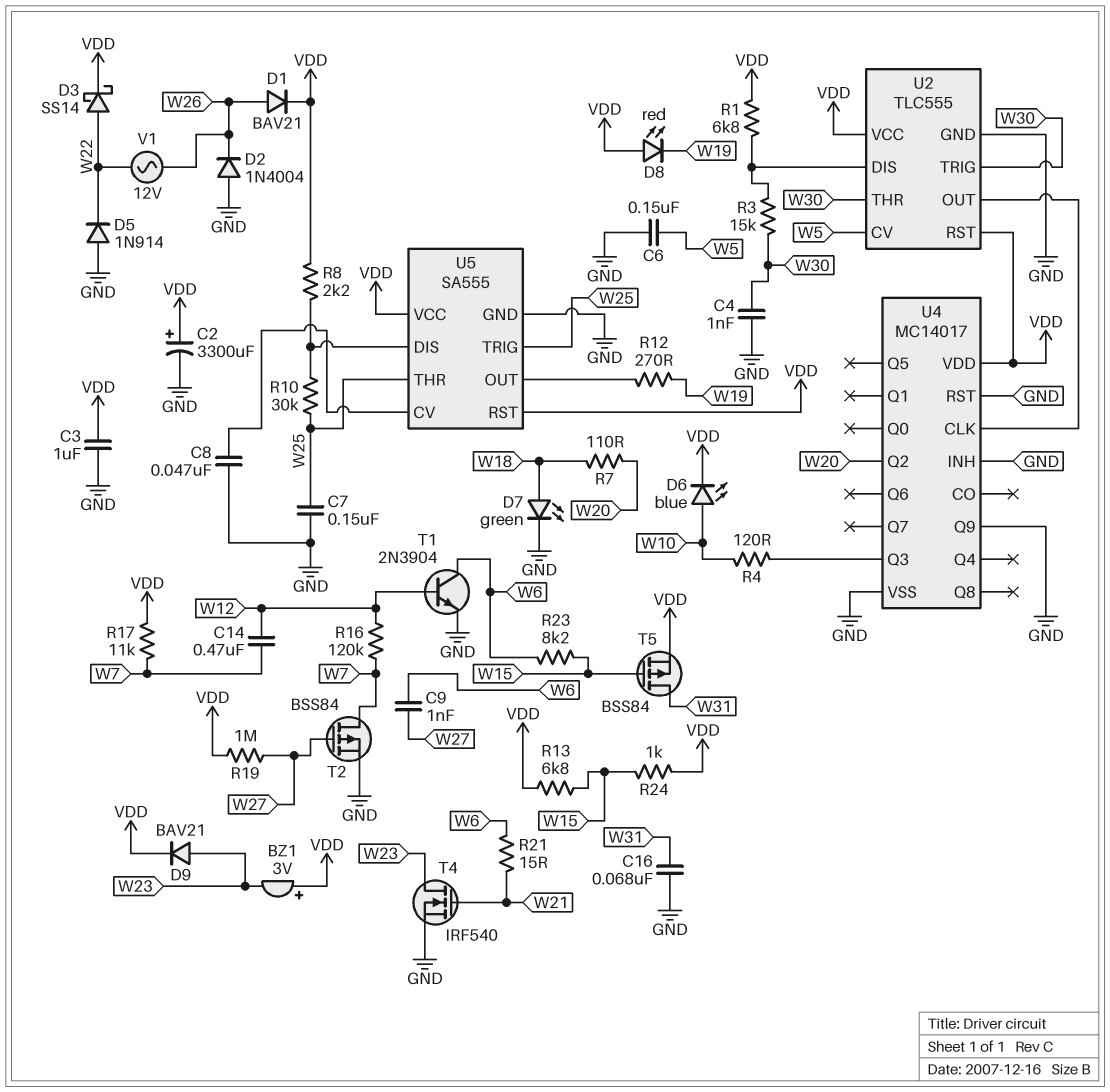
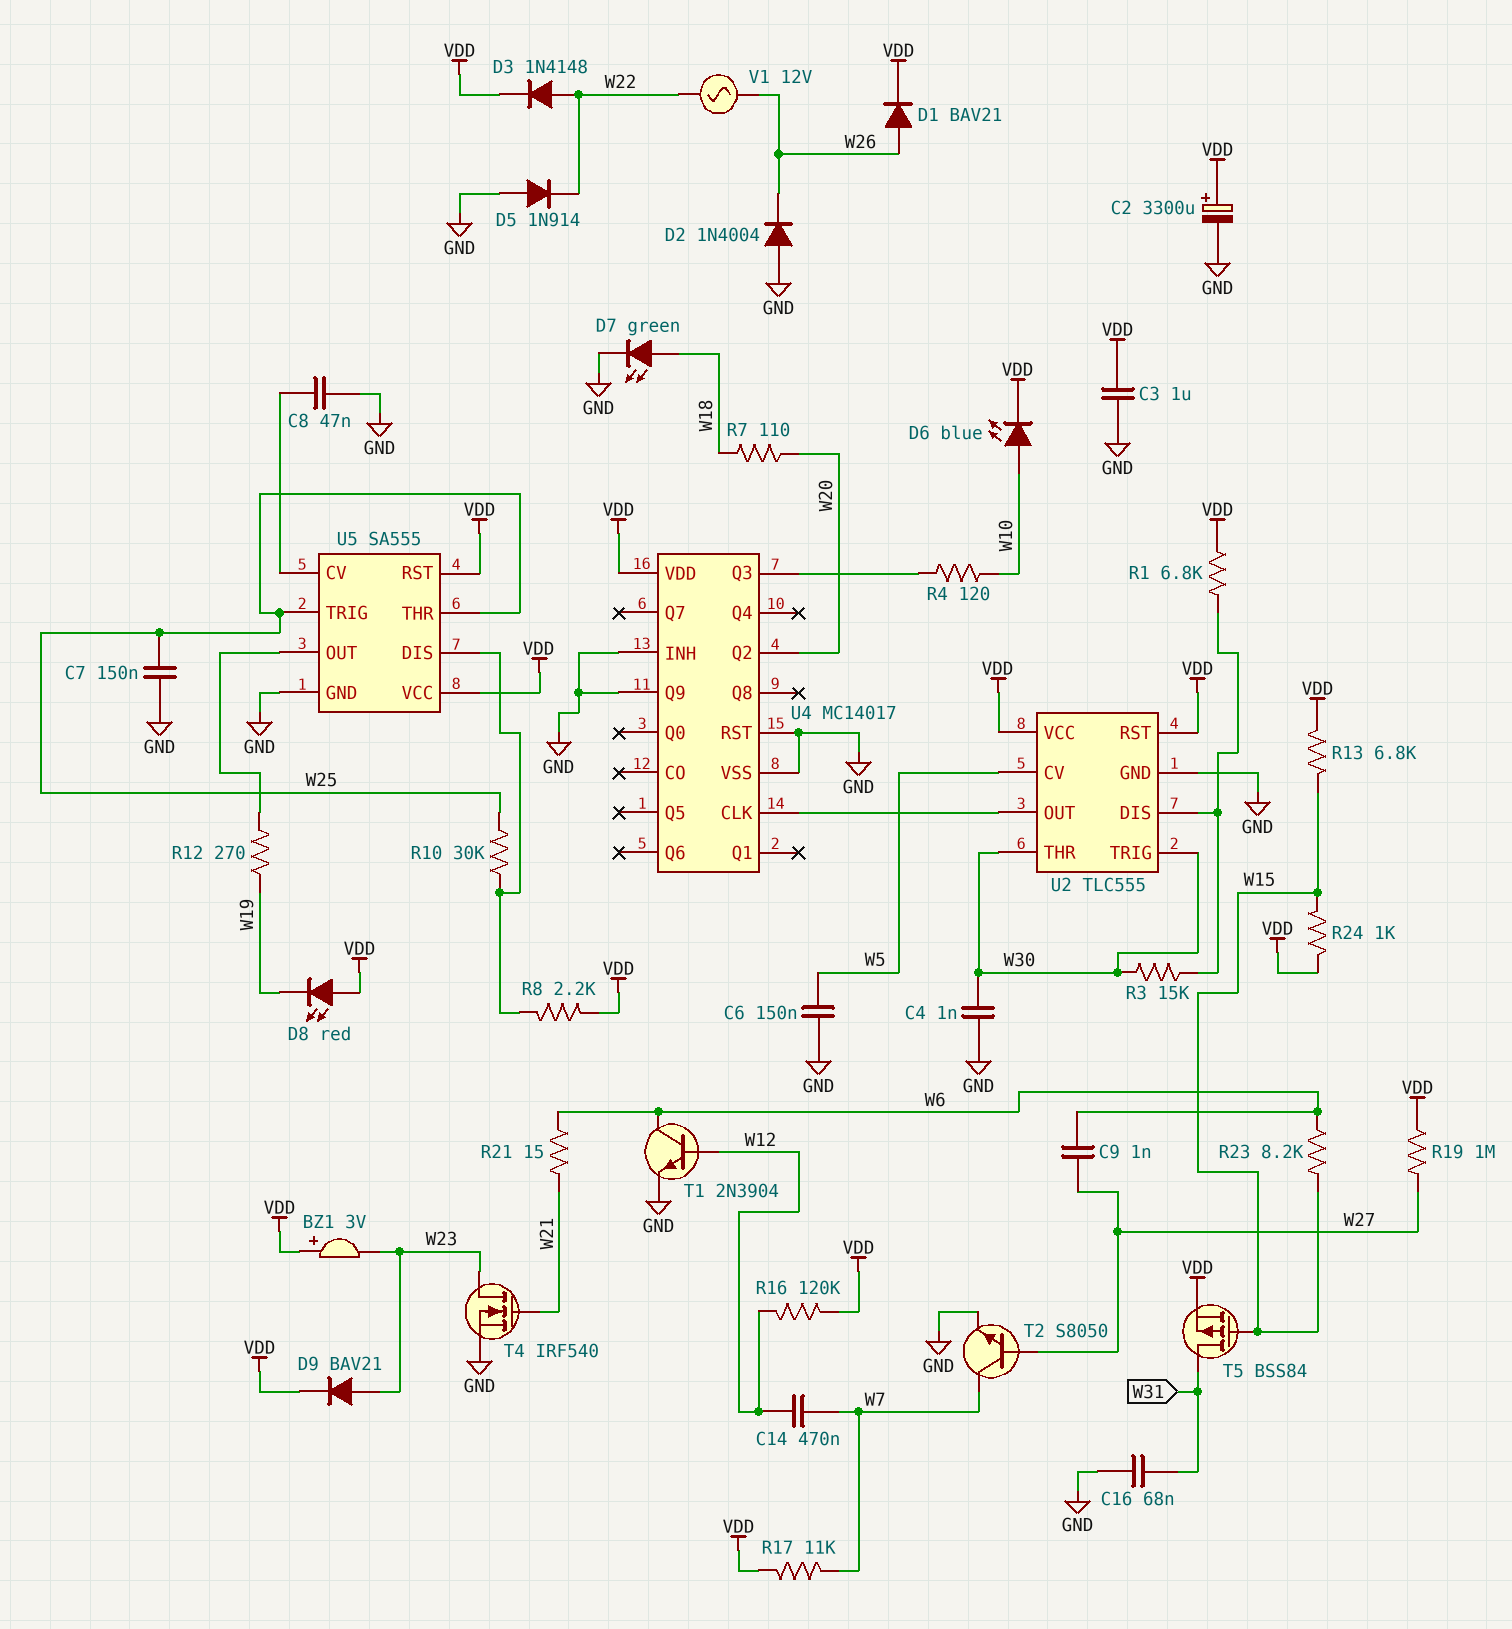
D3: schottky SS14 (A W22, K VDD) -> diode 1N4148 (A W22, K VDD)
R16: 120k (W7, W12) -> 120k (VDD, W12)
T2: PMOS BSS84 (G W27, D W7, S GND) -> NPN S8050 (B W27, C W7, E GND)

